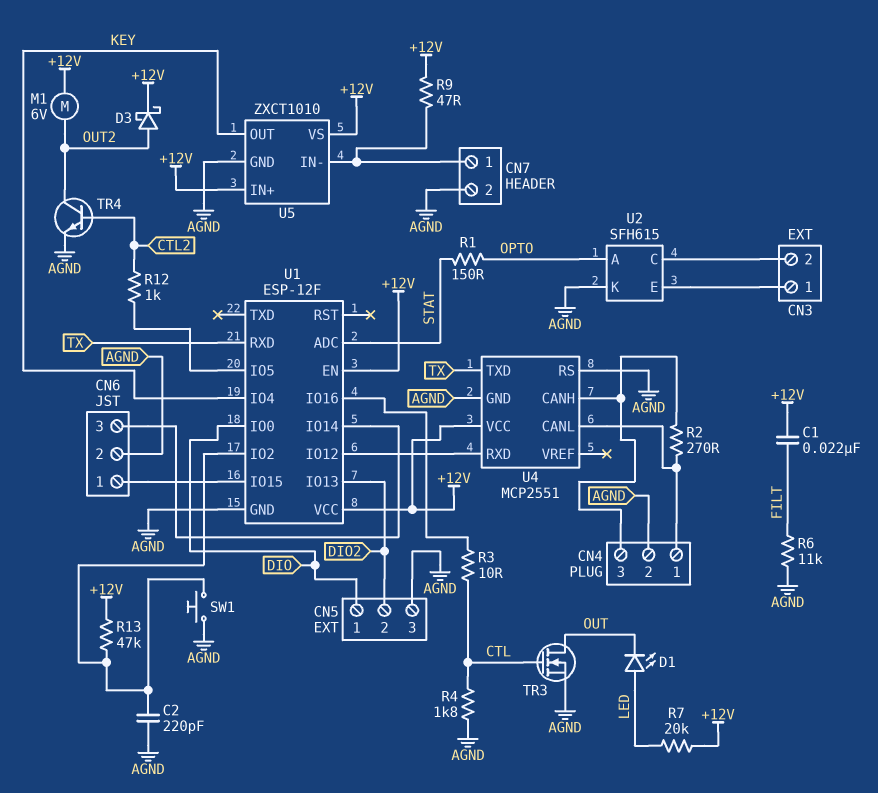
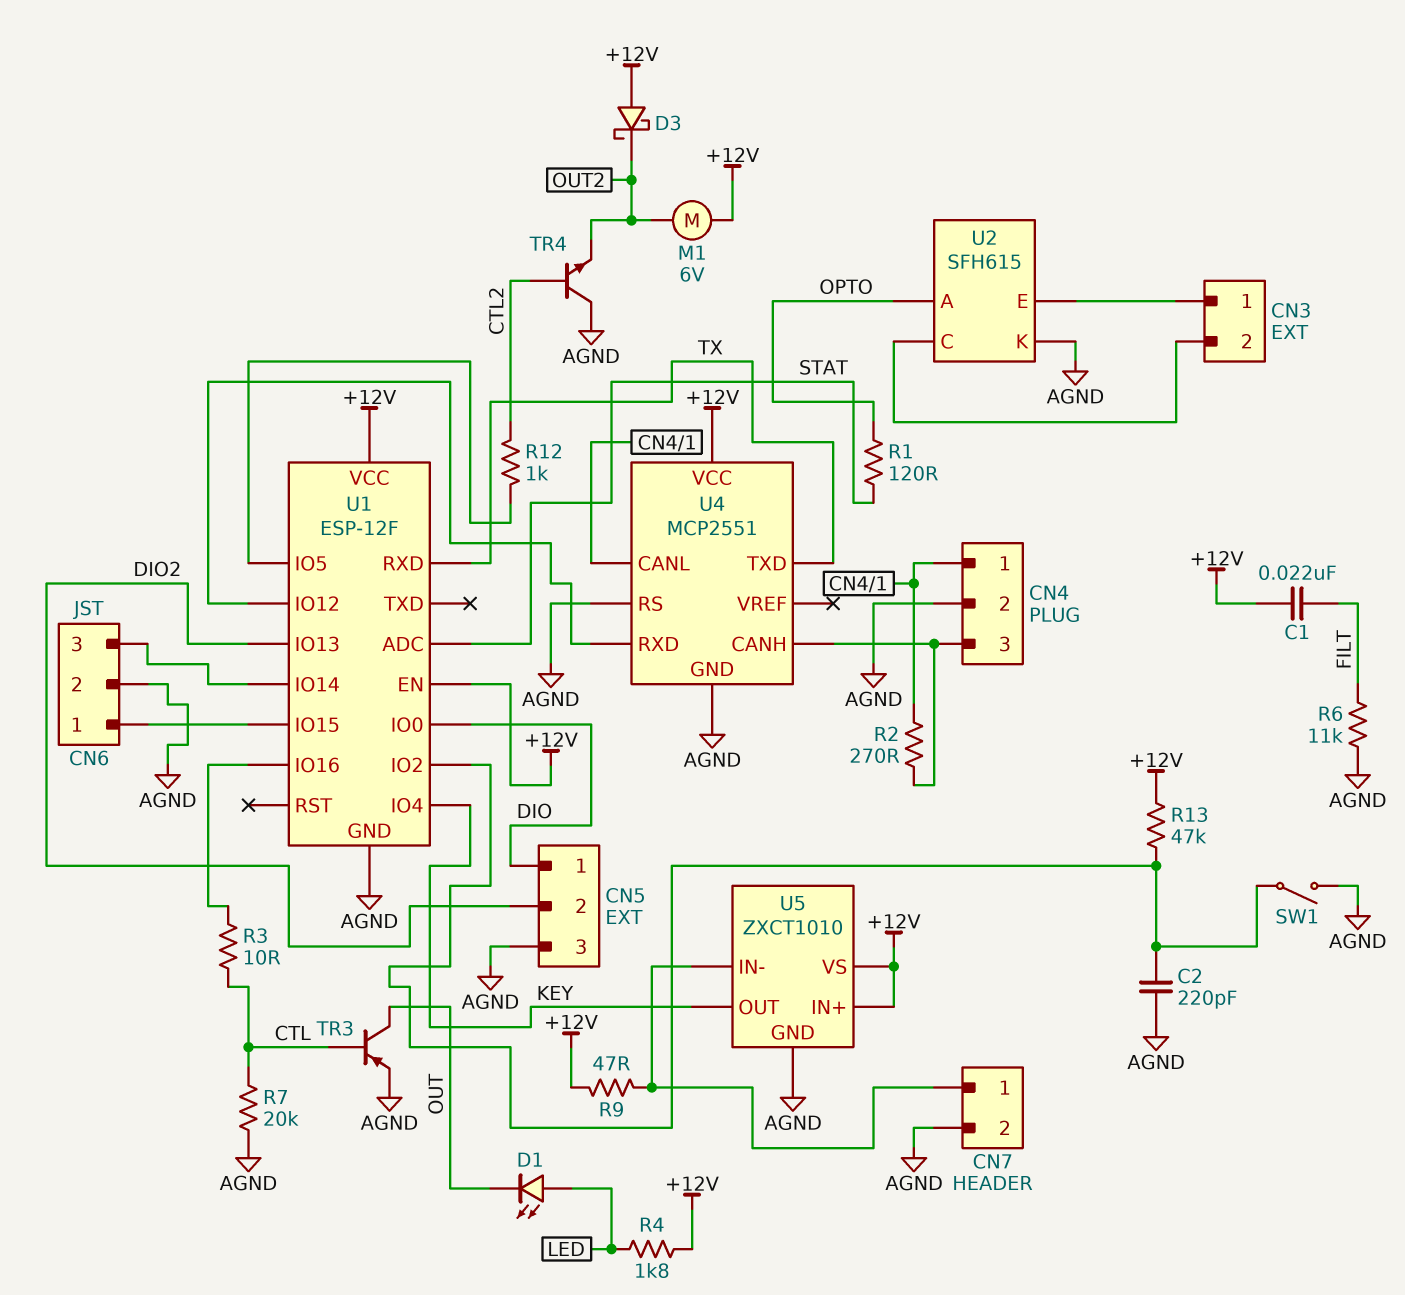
D3: schottky (A OUT2, K +12V) -> schottky (A +12V, K OUT2)
R1: 150 (OPTO, STAT) -> 120 (OPTO, STAT)
R4: 1.8k (AGND, CTL) -> 1.8k (+12V, LED)
R7: 20k (+12V, LED) -> 20k (AGND, CTL)
SW1: button (AGND, U1/IO2) -> switch (AGND, U1/IO2)
TR3: NMOS (G CTL, D OUT, S AGND) -> PNP (B CTL, C OUT, E AGND)
TR4: NPN (B CTL2, C OUT2, E AGND) -> NPN (B CTL2, C AGND, E OUT2)

